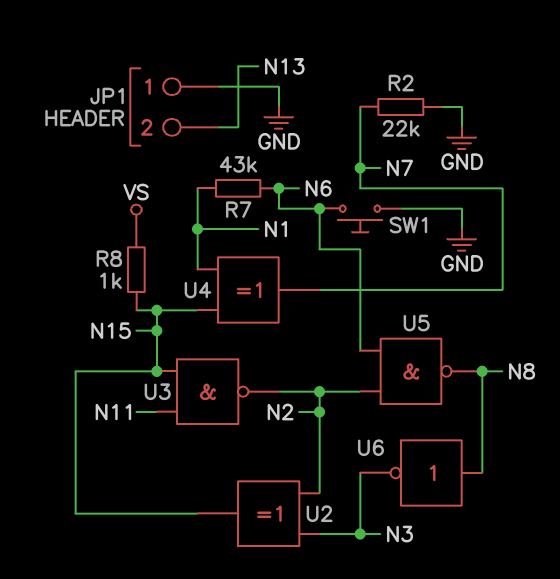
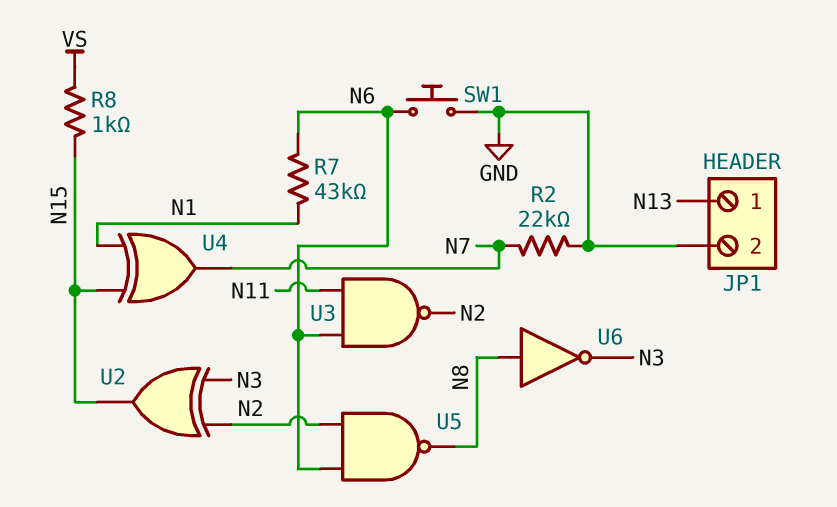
JP1 pin 1: GND -> N13
JP1 pin 2: N13 -> GND
U3: NAND (in N11, in N15, out N2) -> NAND (in N6, in N11, out N2)

